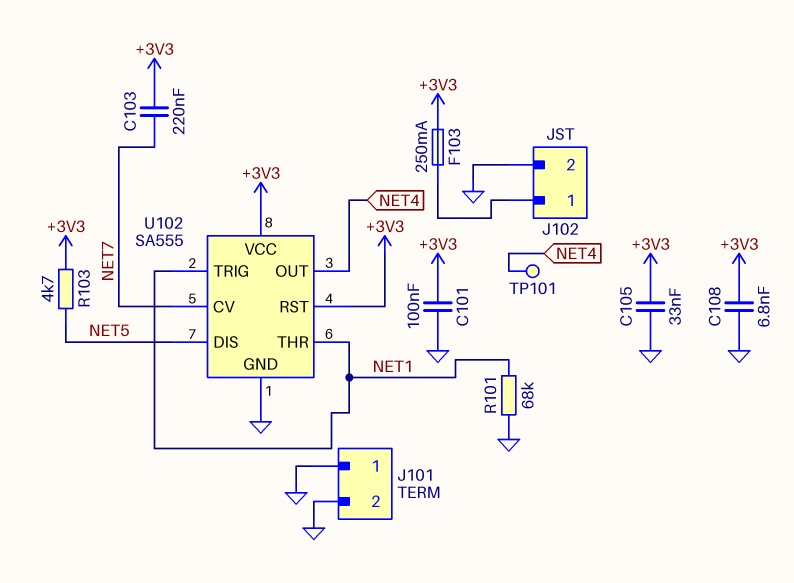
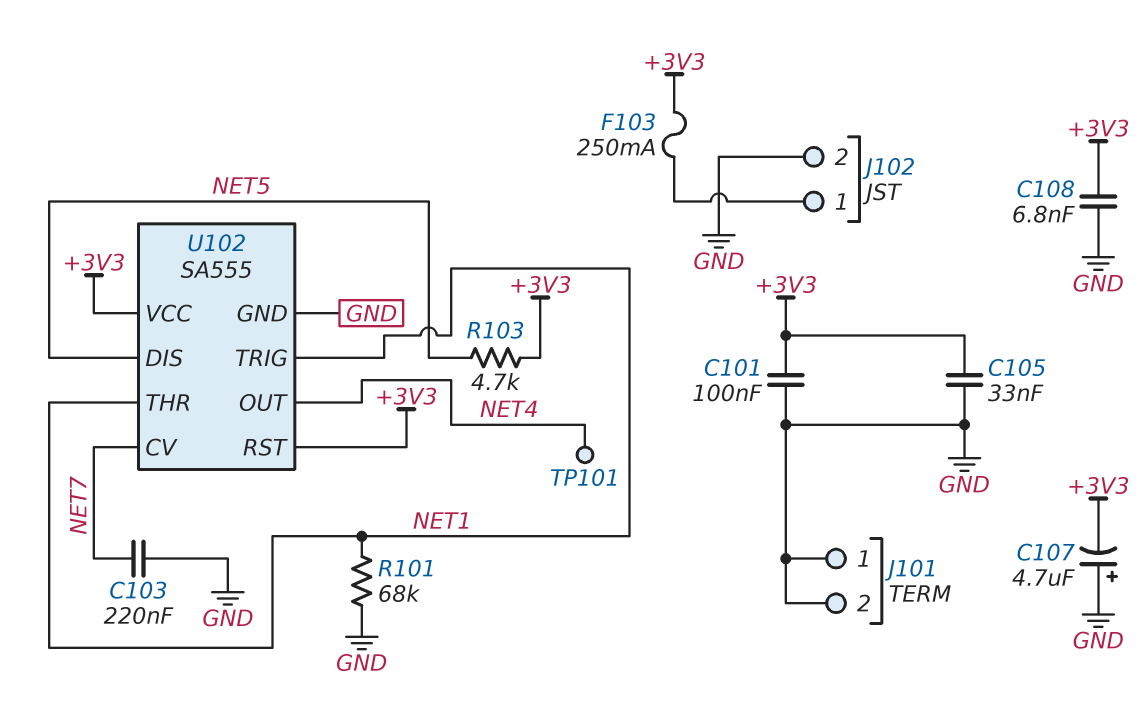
C103: 220nF (+3V3, NET7) -> 220nF (GND, NET7)
C107: none -> 4.7uF (plus GND, minus +3V3)

